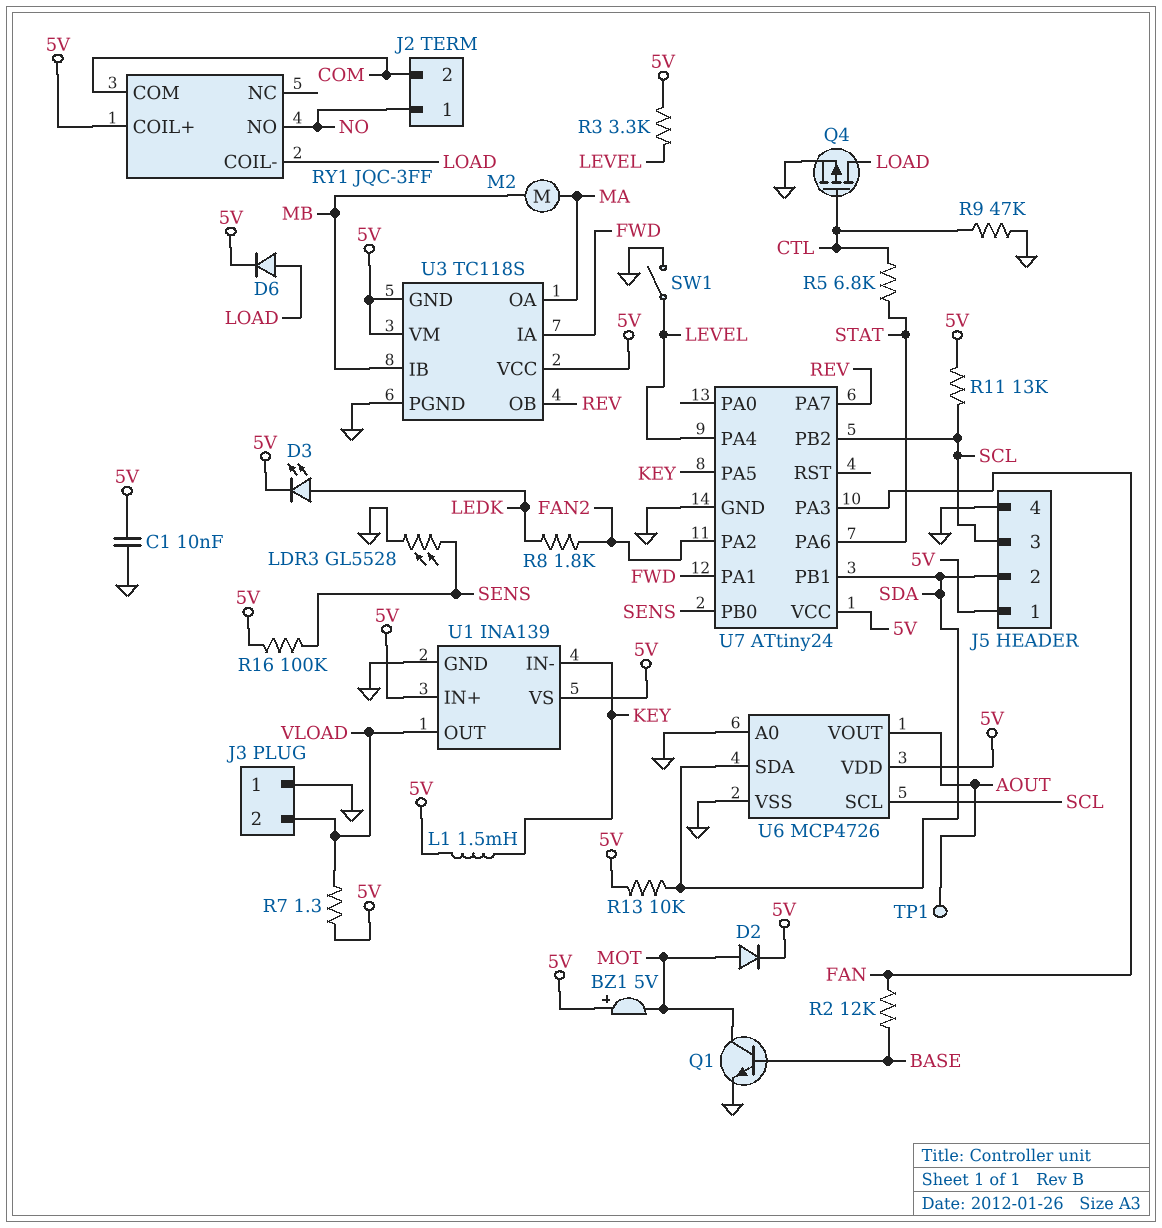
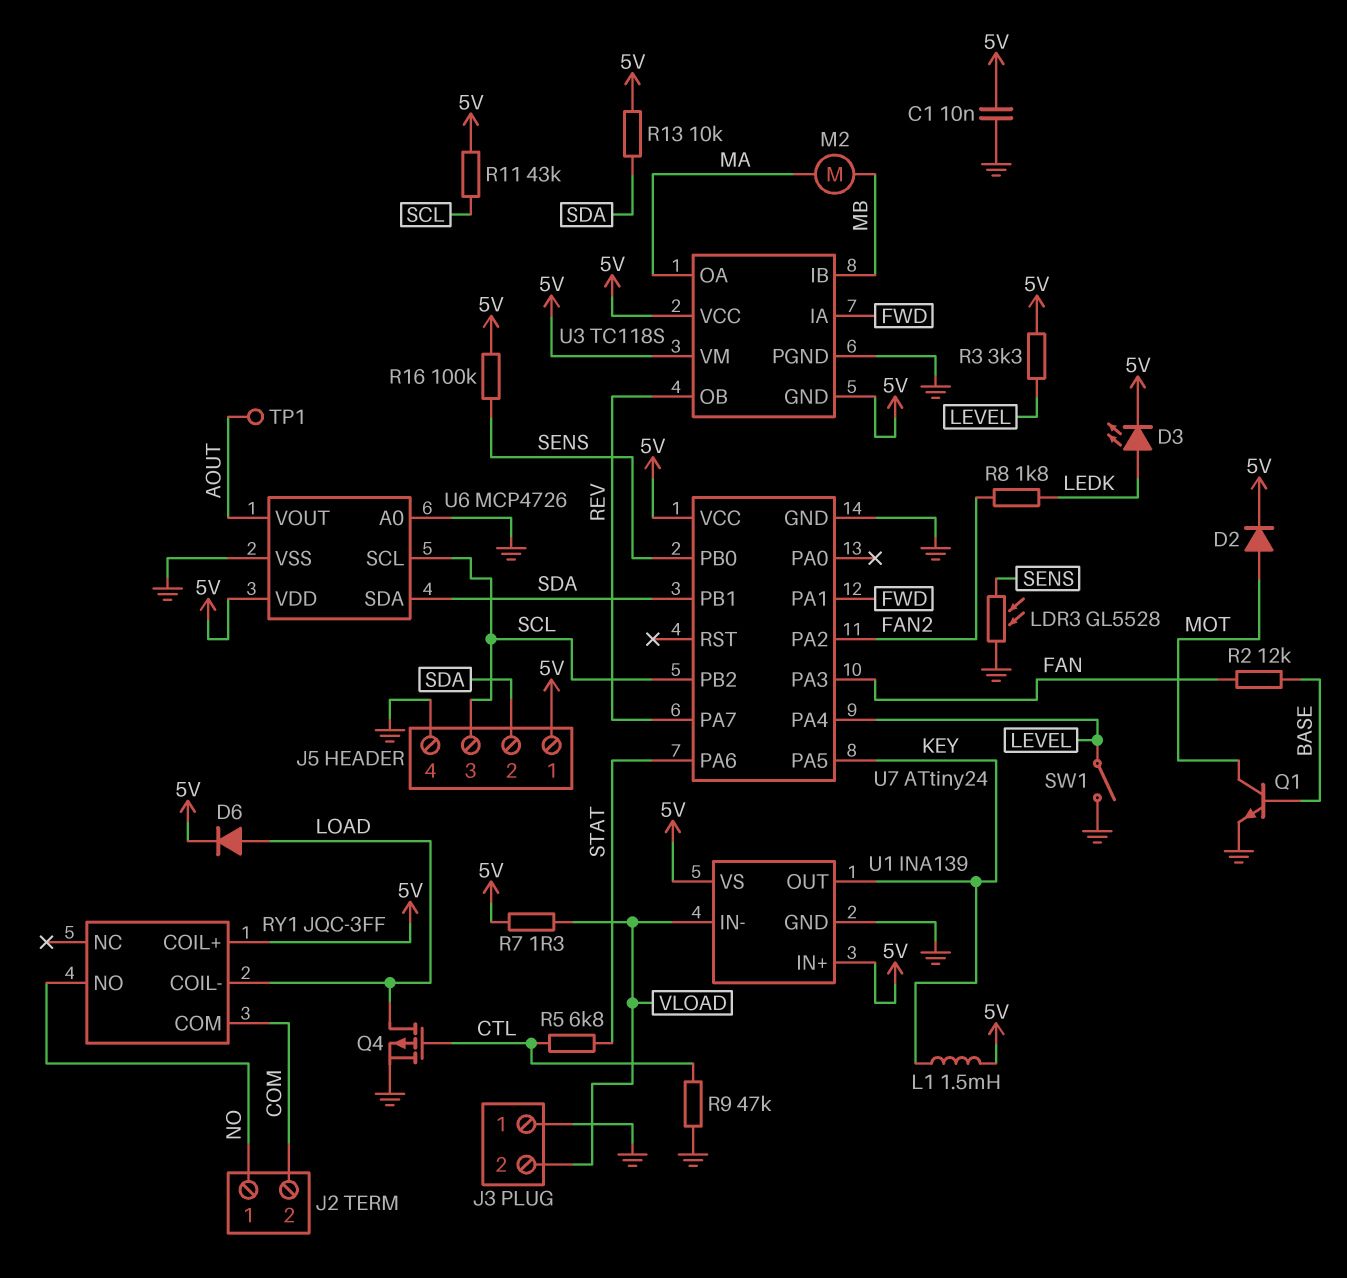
BZ1: buzzer 5V (plus 5V, minus MOT) -> none
R11: 13k (5V, SCL) -> 43k (5V, SCL)
U1 pin IN-: KEY -> VLOAD
U1 pin OUT: VLOAD -> KEY

